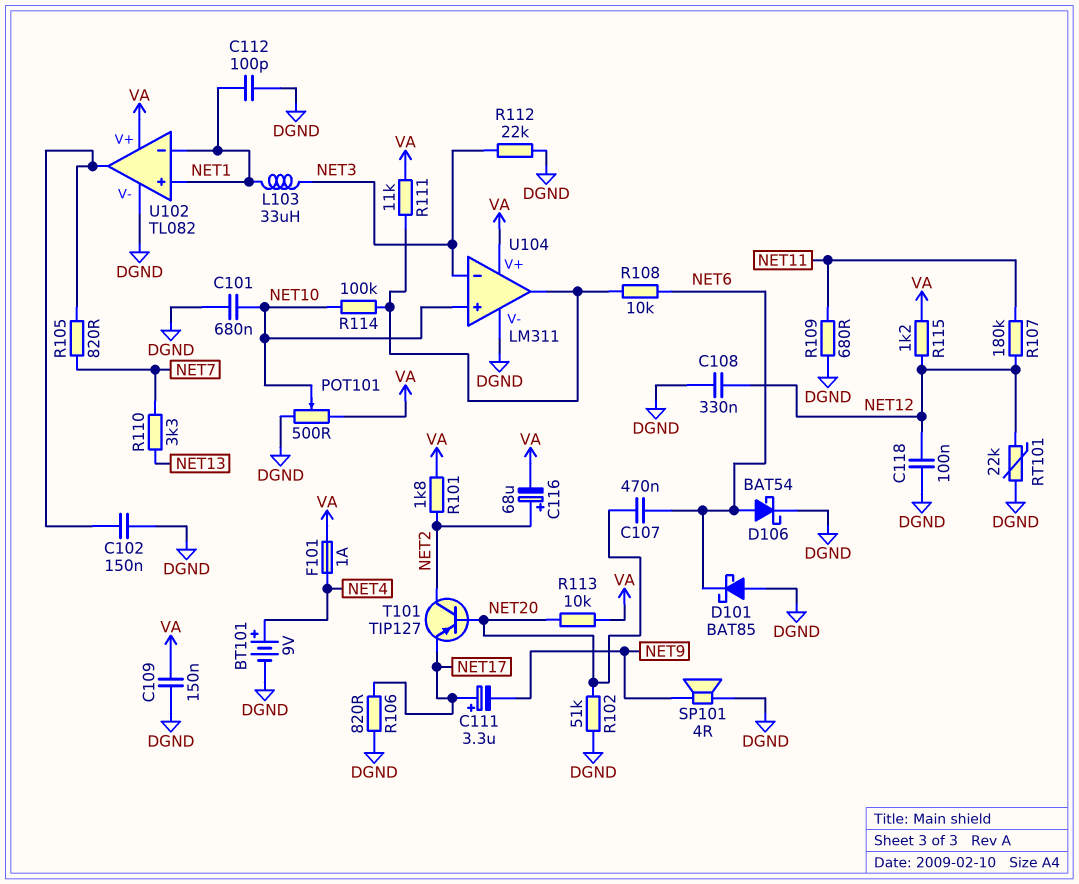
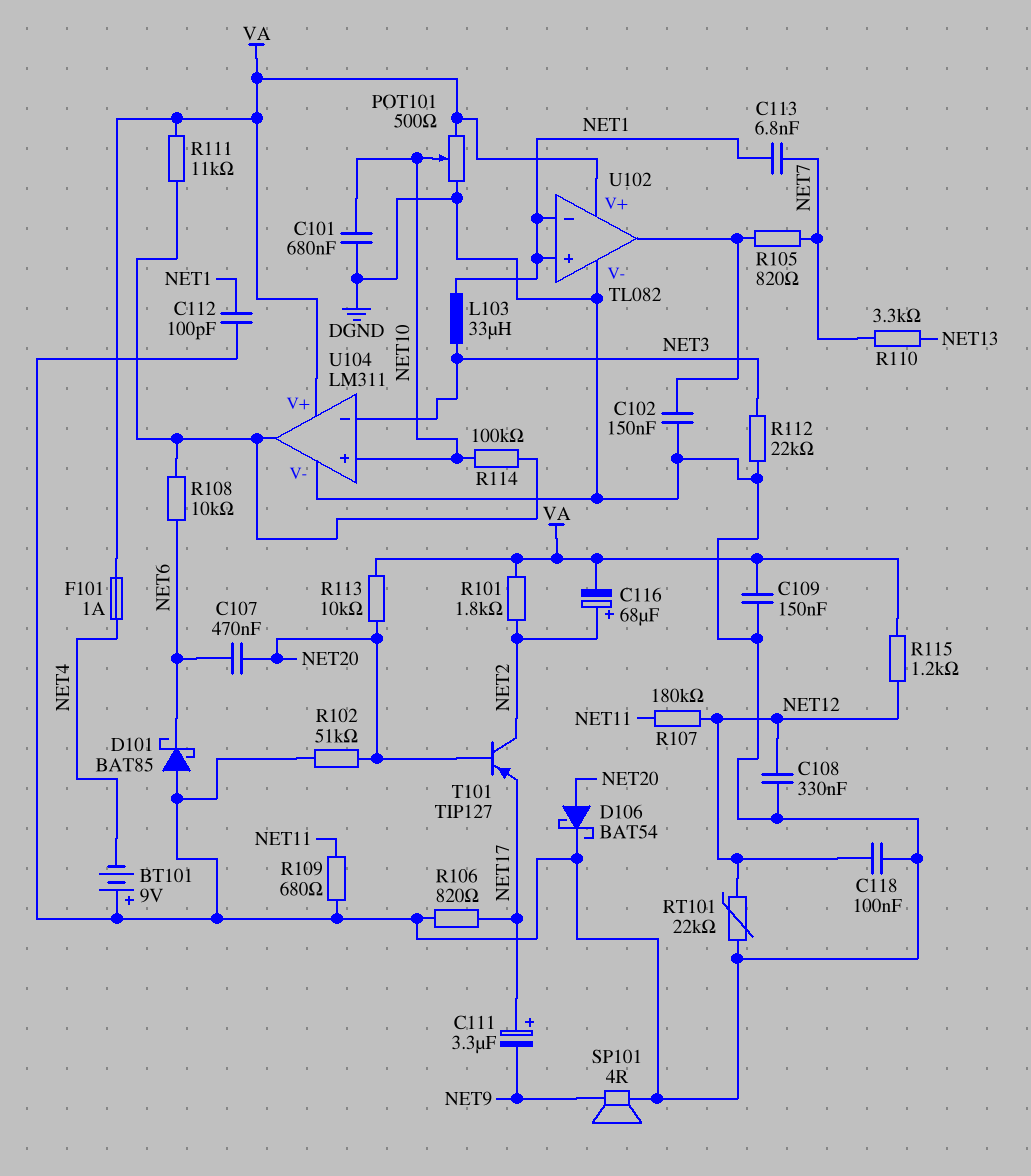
BT101: 9V (plus NET4, minus DGND) -> 9V (plus DGND, minus NET4)
C113: none -> 6.8nF (NET1, NET7)
D106: schottky BAT54 (A NET6, K DGND) -> schottky BAT54 (A NET20, K DGND)

